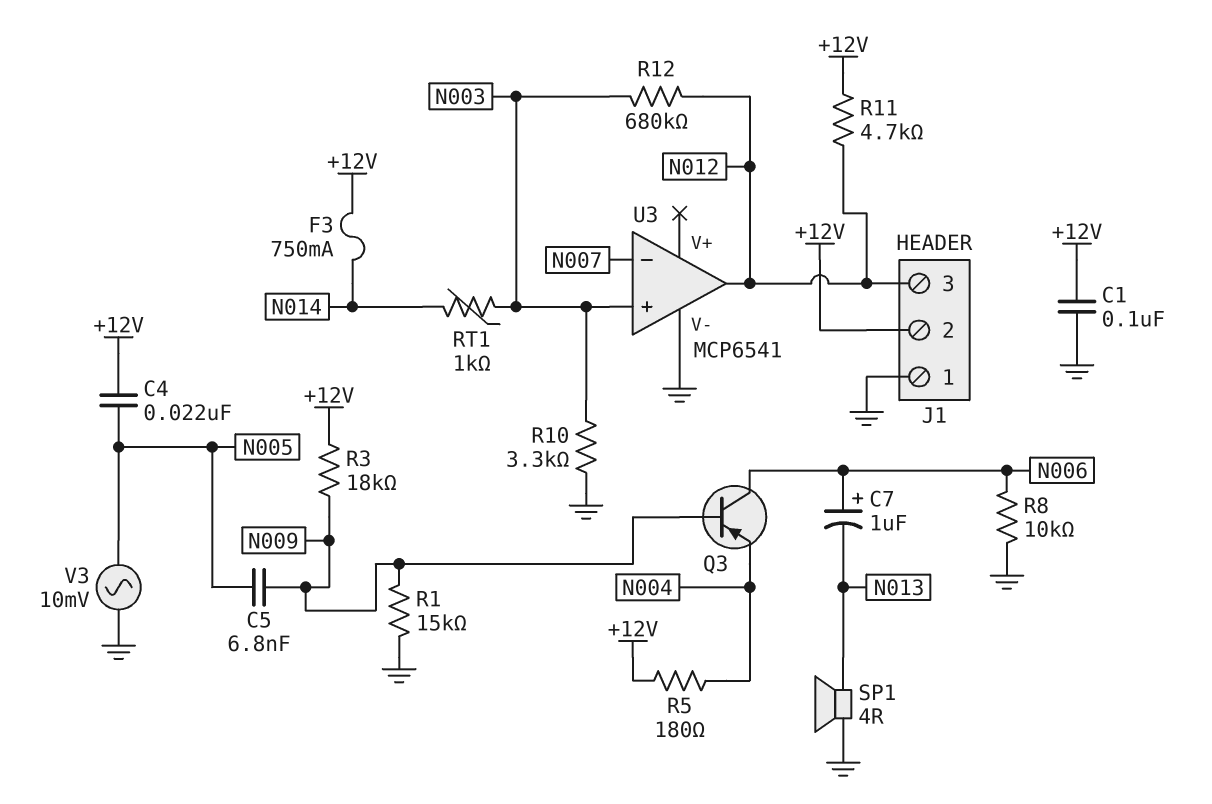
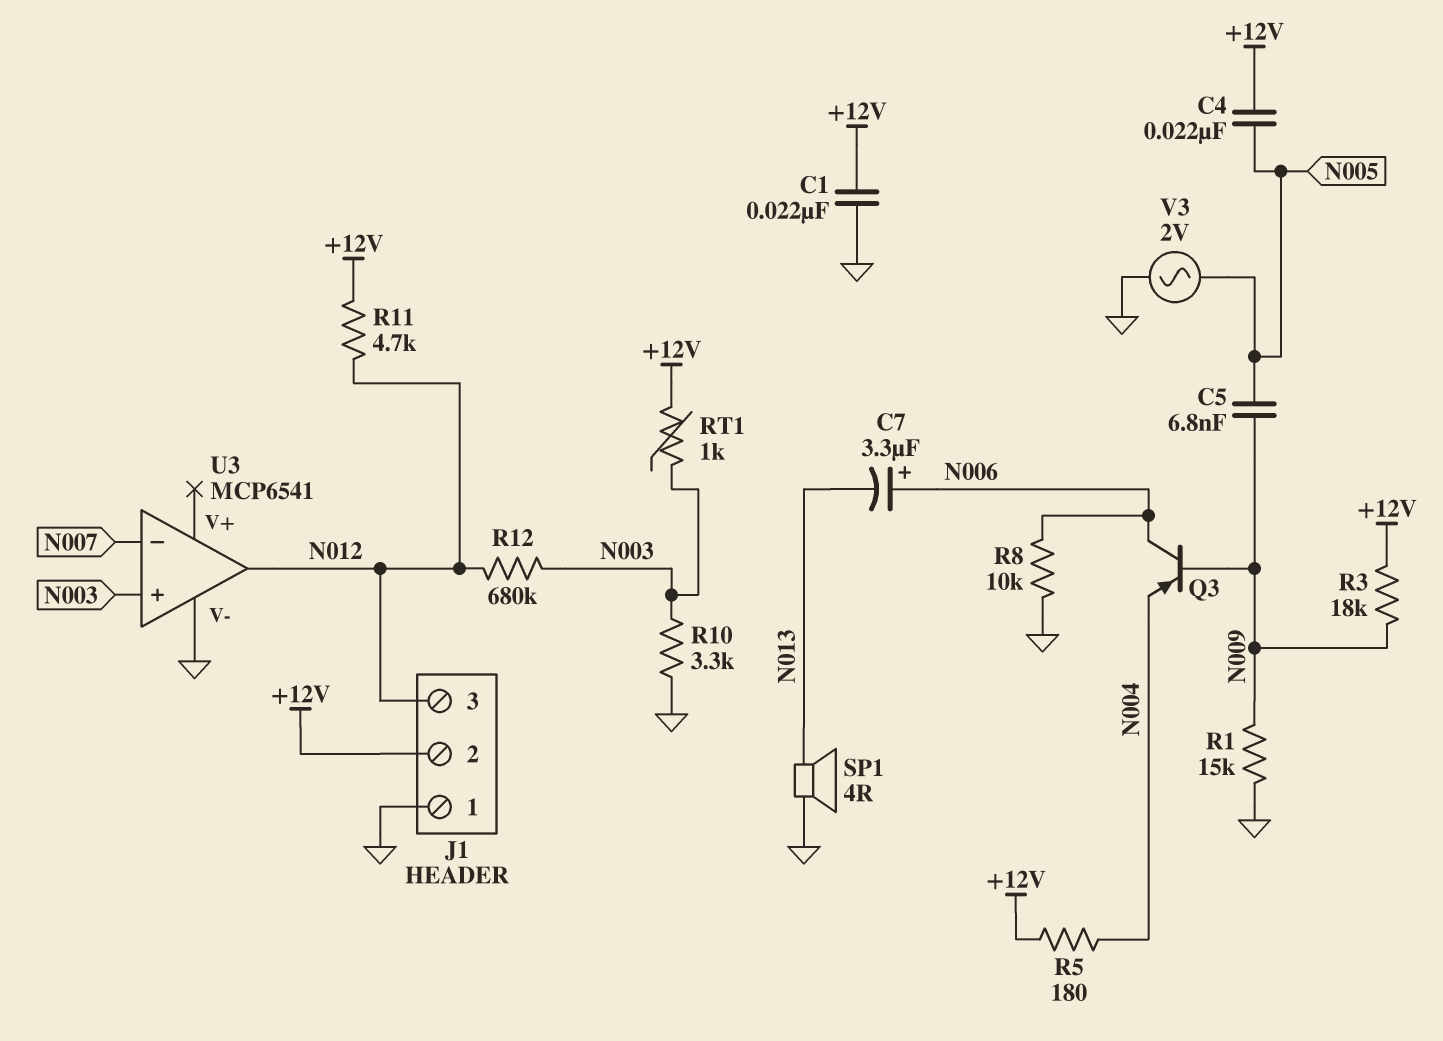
C1: 100nF (+12V, GND) -> 22nF (+12V, GND)
C7: 1uF (plus N006, minus N013) -> 3.3uF (plus N006, minus N013)
F3: 750mA (+12V, N014) -> none
RT1: 1k (N003, N014) -> 1k (+12V, N003)
V3: AC 10mV (GND, N005) -> AC 2V (GND, N005)

